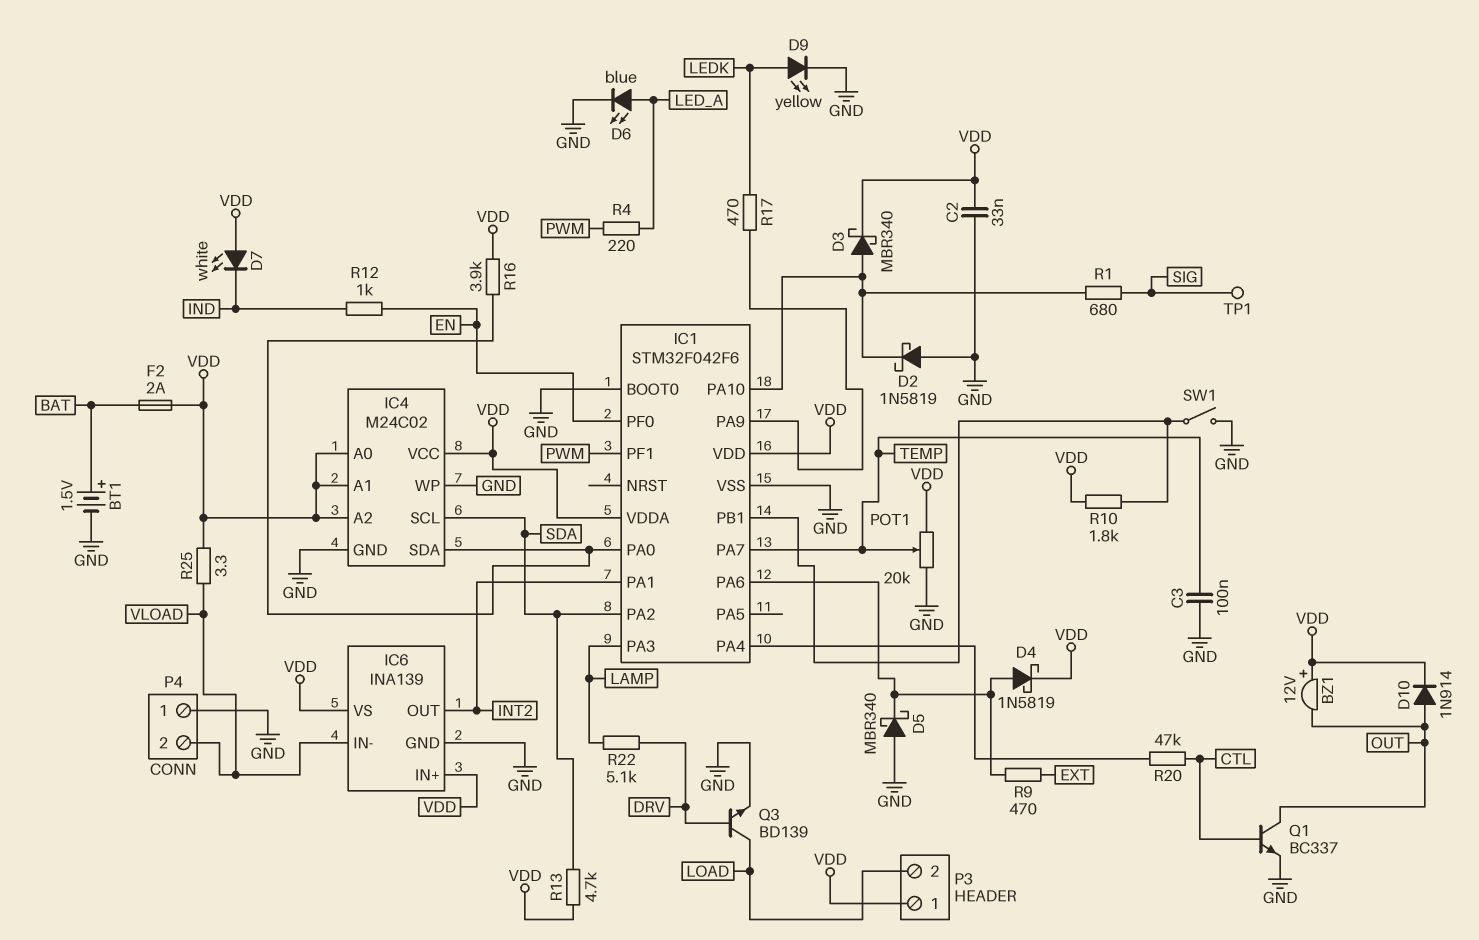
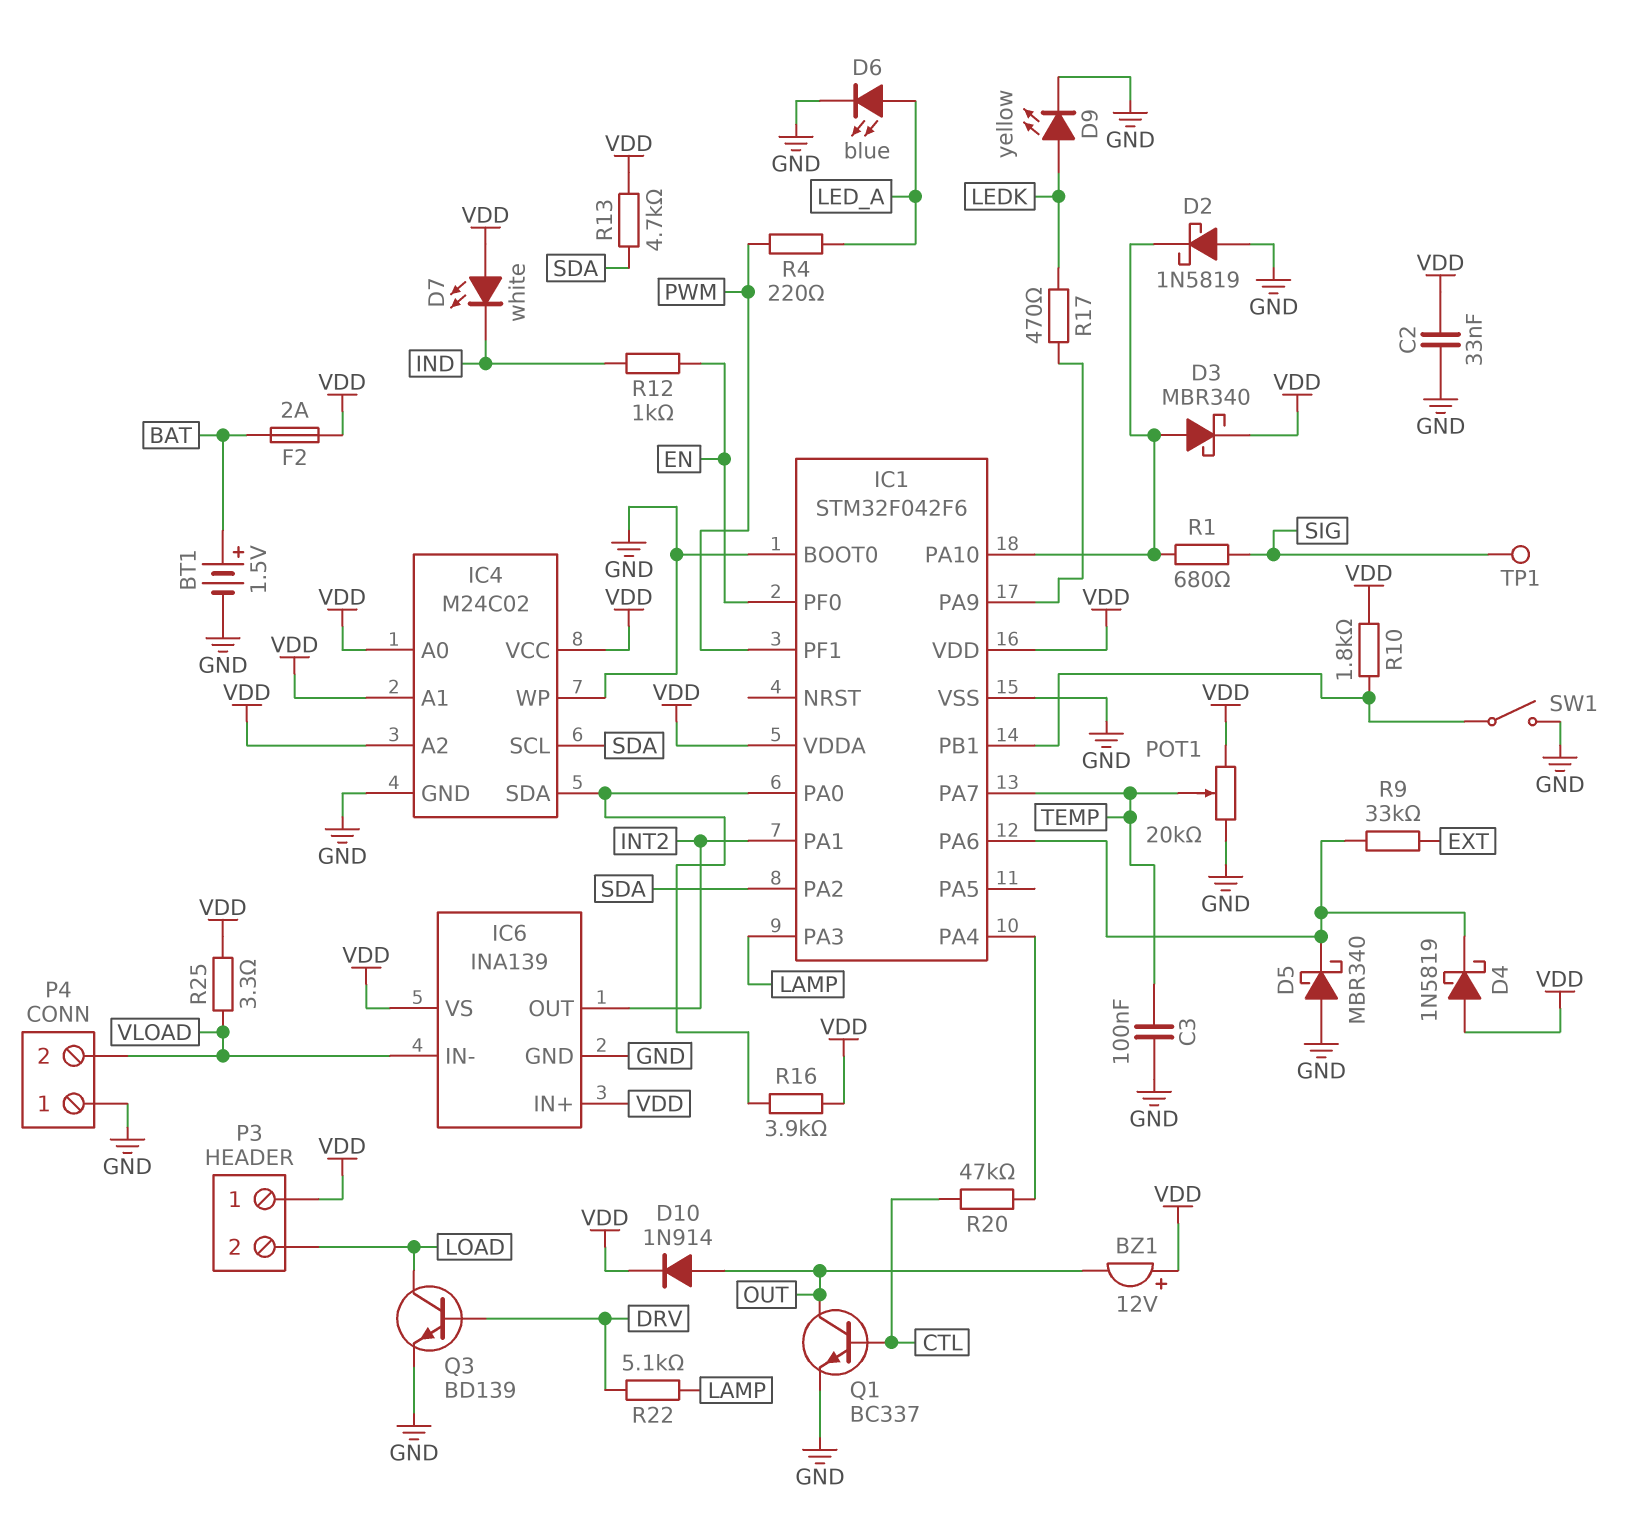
D4: schottky 1N5819 (A IC1/PA6, K VDD) -> schottky 1N5819 (A VDD, K IC1/PA6)
R9: 470 (EXT, IC1/PA6) -> 33k (EXT, IC1/PA6)

